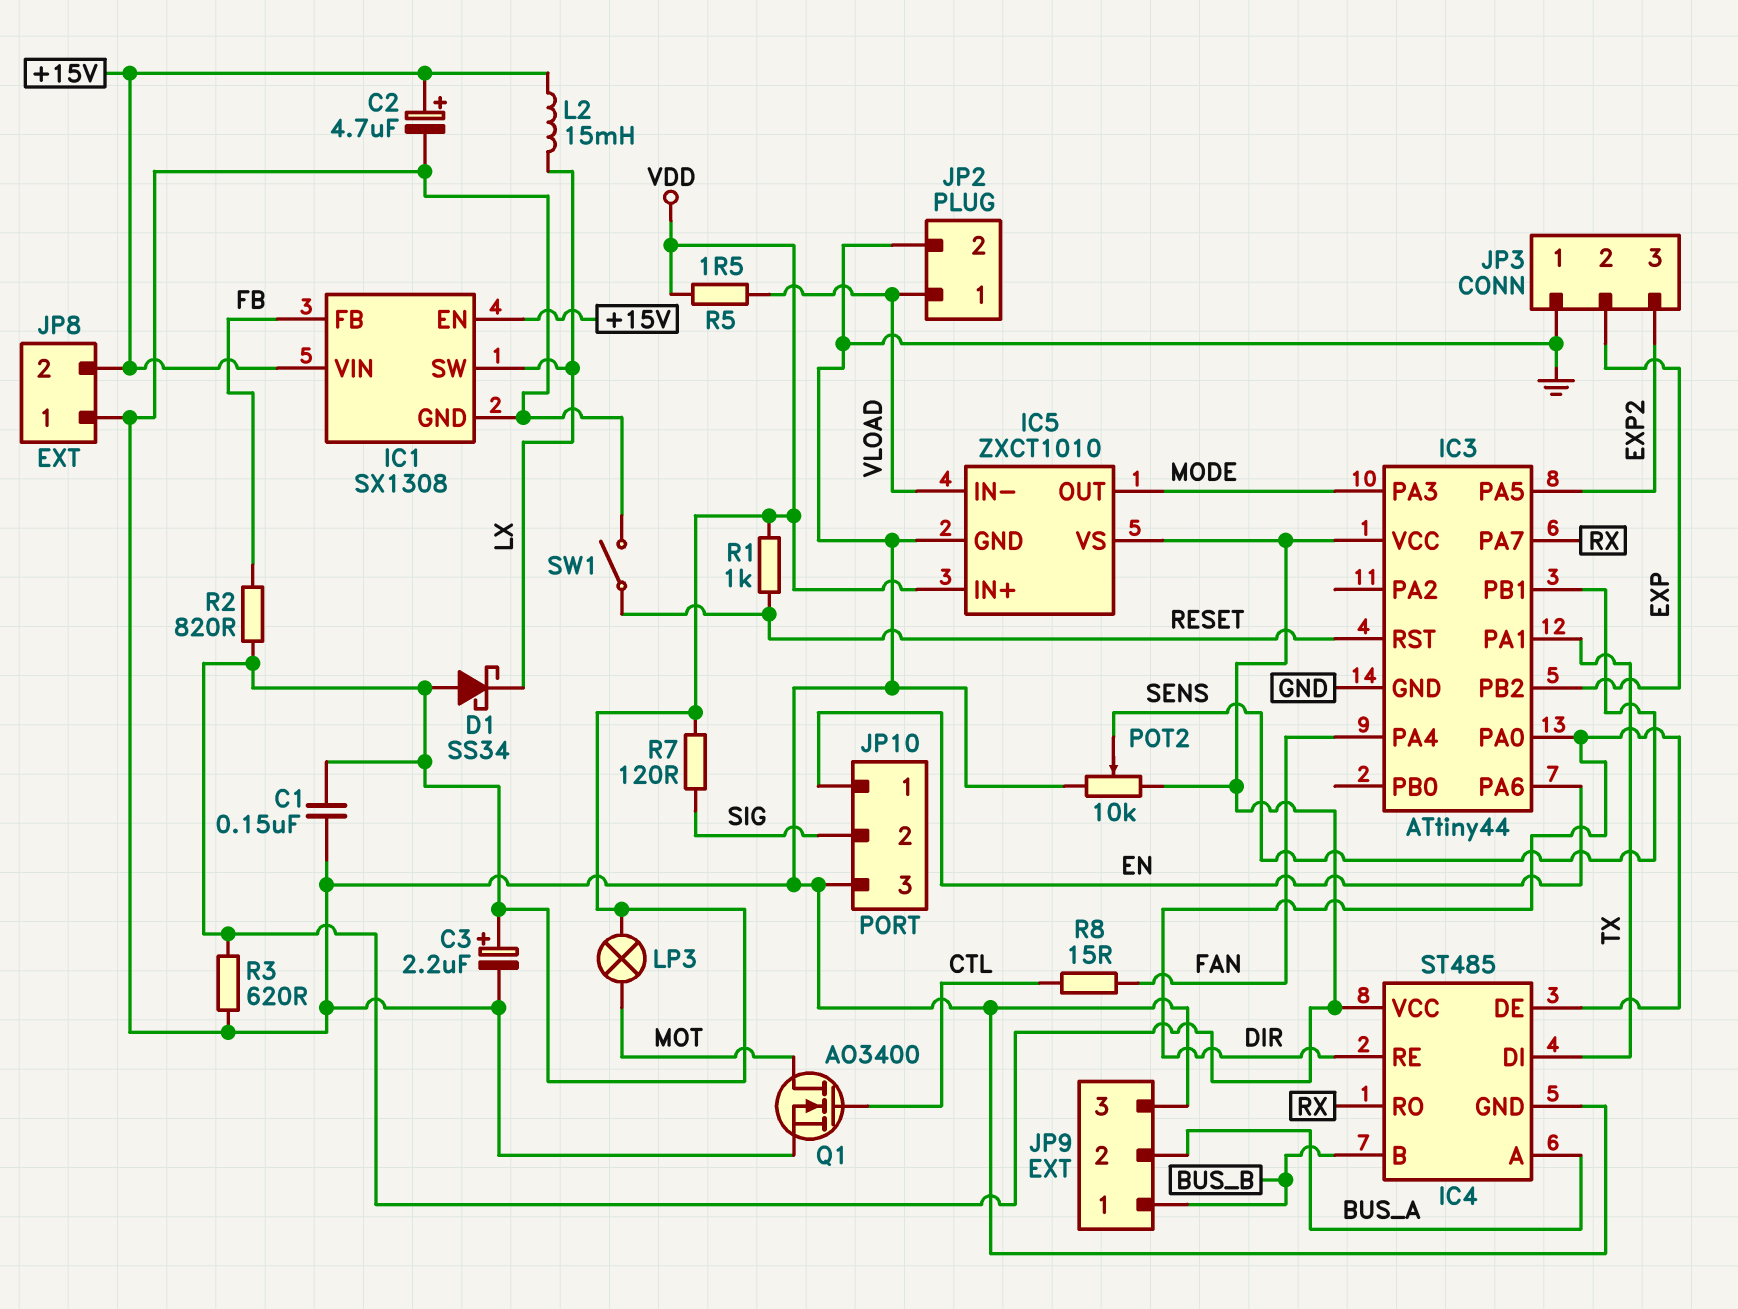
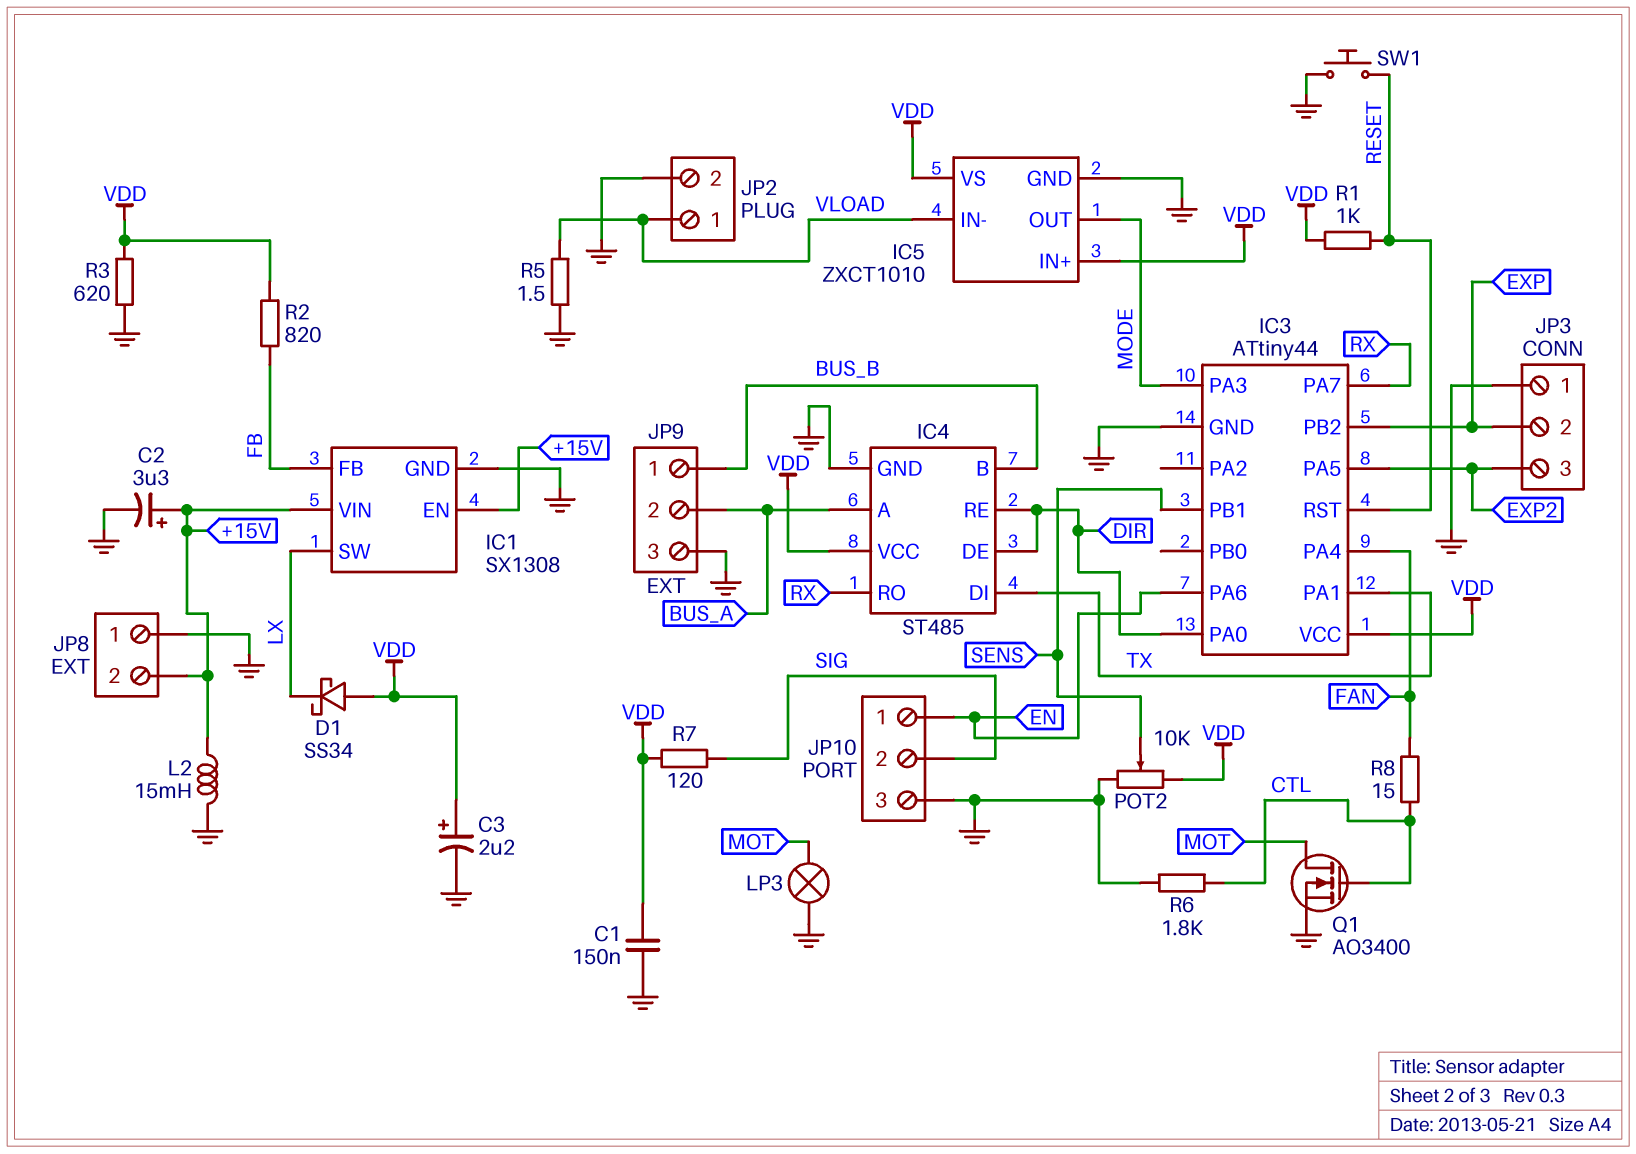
C2: 4.7uF (plus +15V, minus GND) -> 3.3uF (plus +15V, minus GND)
L2: 15mH (+15V, LX) -> 15mH (+15V, GND)
LP3: lamp (MOT, VDD) -> lamp (GND, MOT)
R5: 1.5 (VDD, VLOAD) -> 1.5 (GND, VLOAD)
R6: none -> 1.8k (CTL, GND)
SW1: switch (GND, RESET) -> button (GND, RESET)

